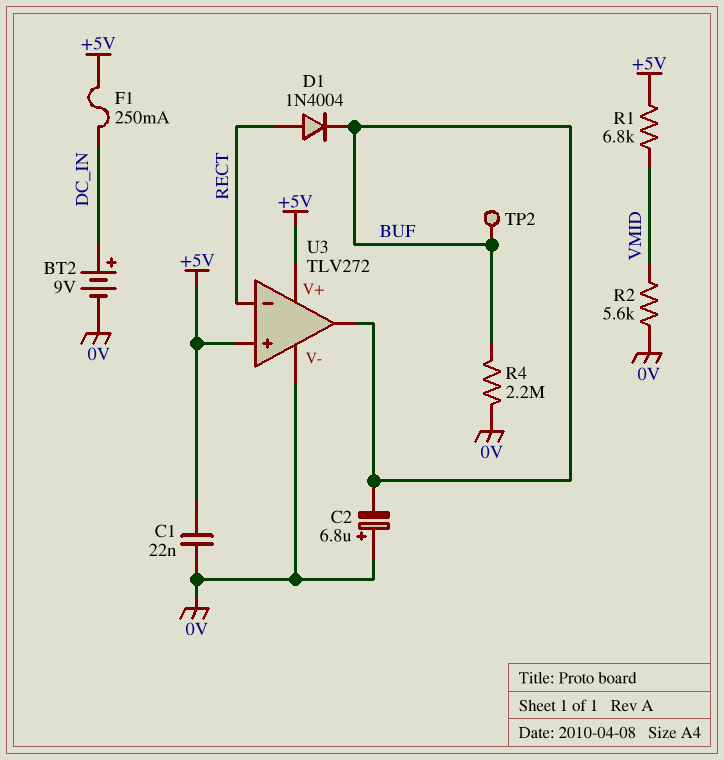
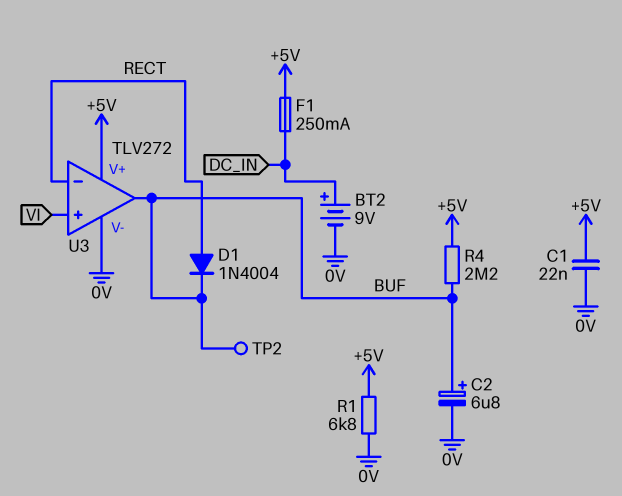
C2: 6.8uF (plus 0V, minus BUF) -> 6.8uF (plus BUF, minus 0V)
R1: 6.8k (+5V, VMID) -> 6.8k (+5V, 0V)
R2: 5.6k (0V, VMID) -> none
R4: 2.2M (0V, BUF) -> 2.2M (+5V, BUF)
U3 pin in+: +5V -> VI

